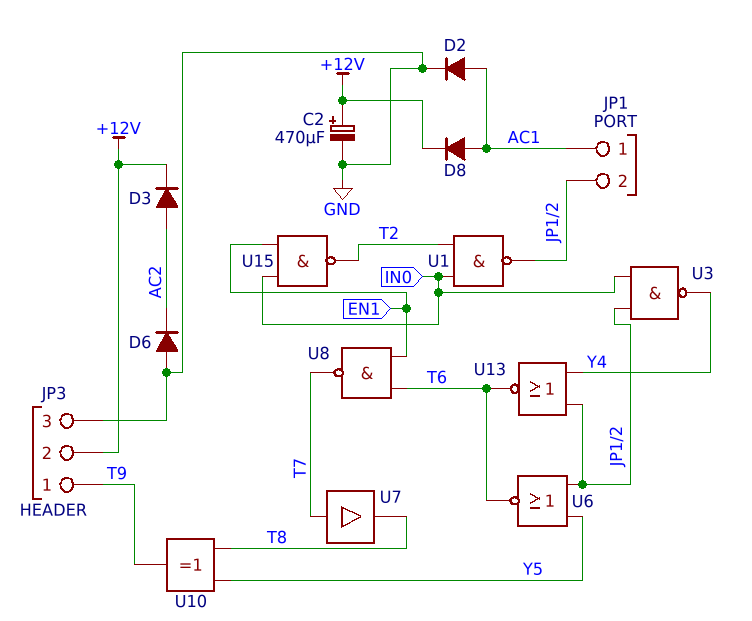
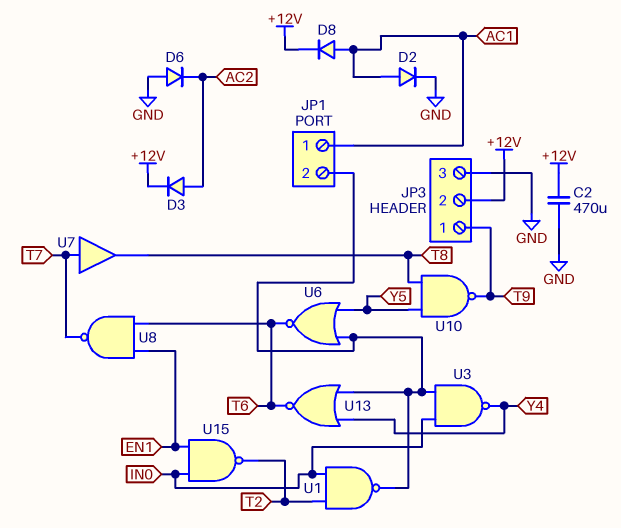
C2: 470uF (plus +12V, minus GND) -> 470uF (+12V, GND)
U10: XOR (in T8, in Y5, out T9) -> NAND (in T8, in Y5, out T9)

